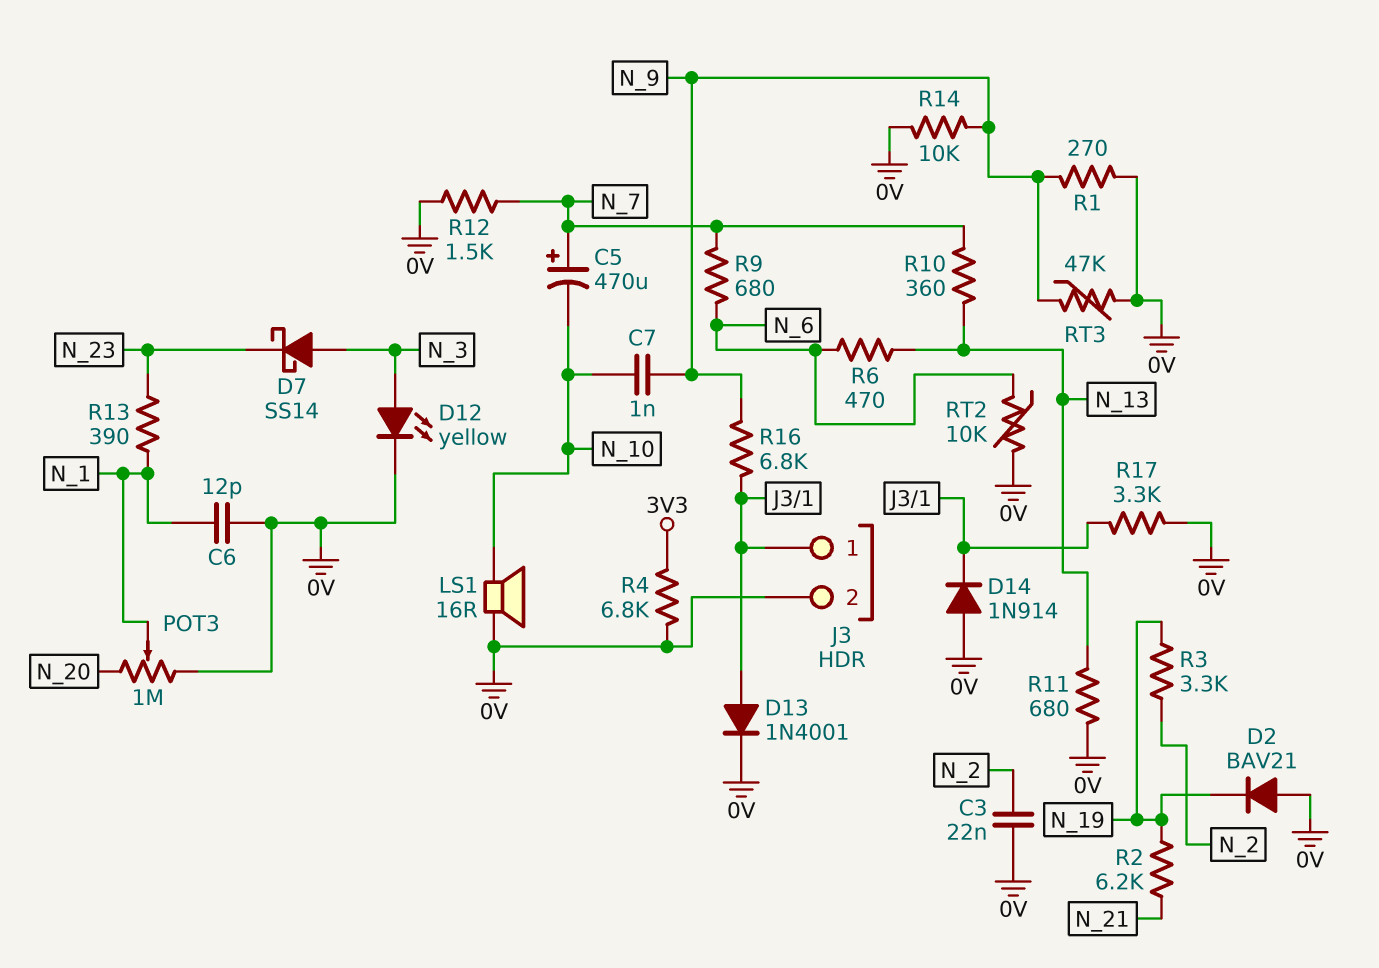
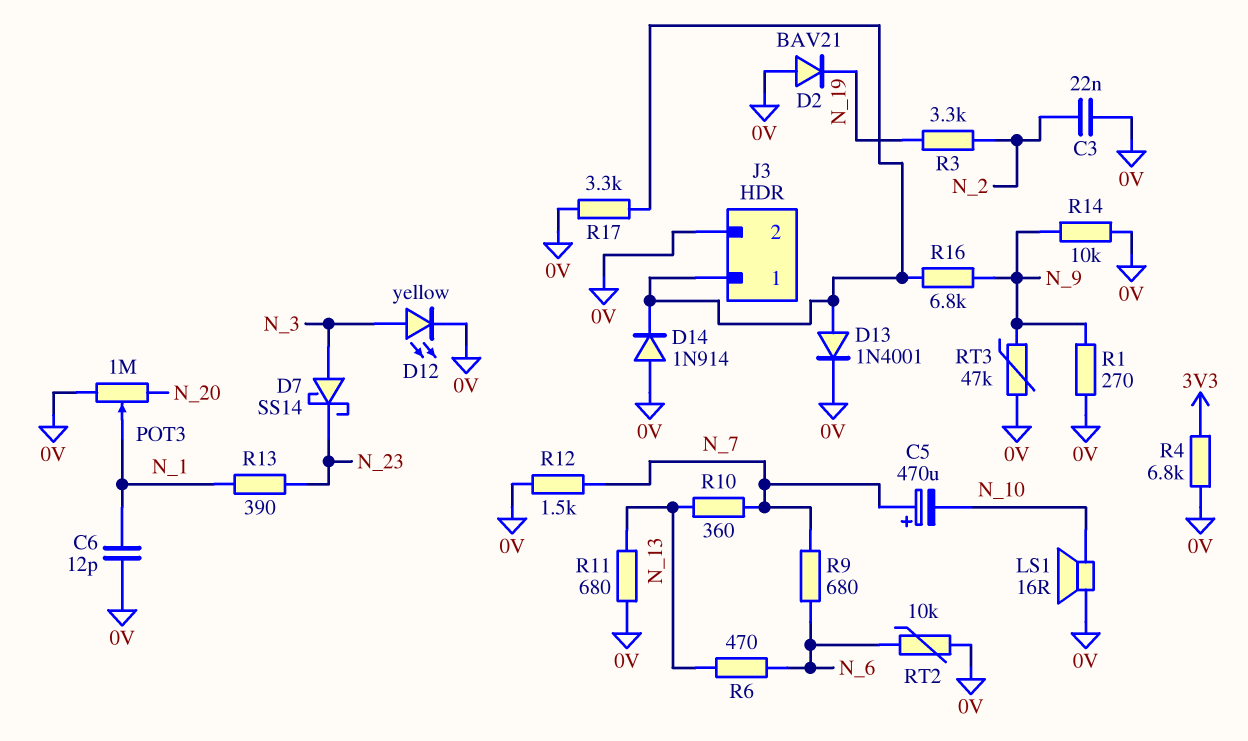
C7: 1nF (N_9, N_10) -> none
R2: 6.2k (N_19, N_21) -> none

